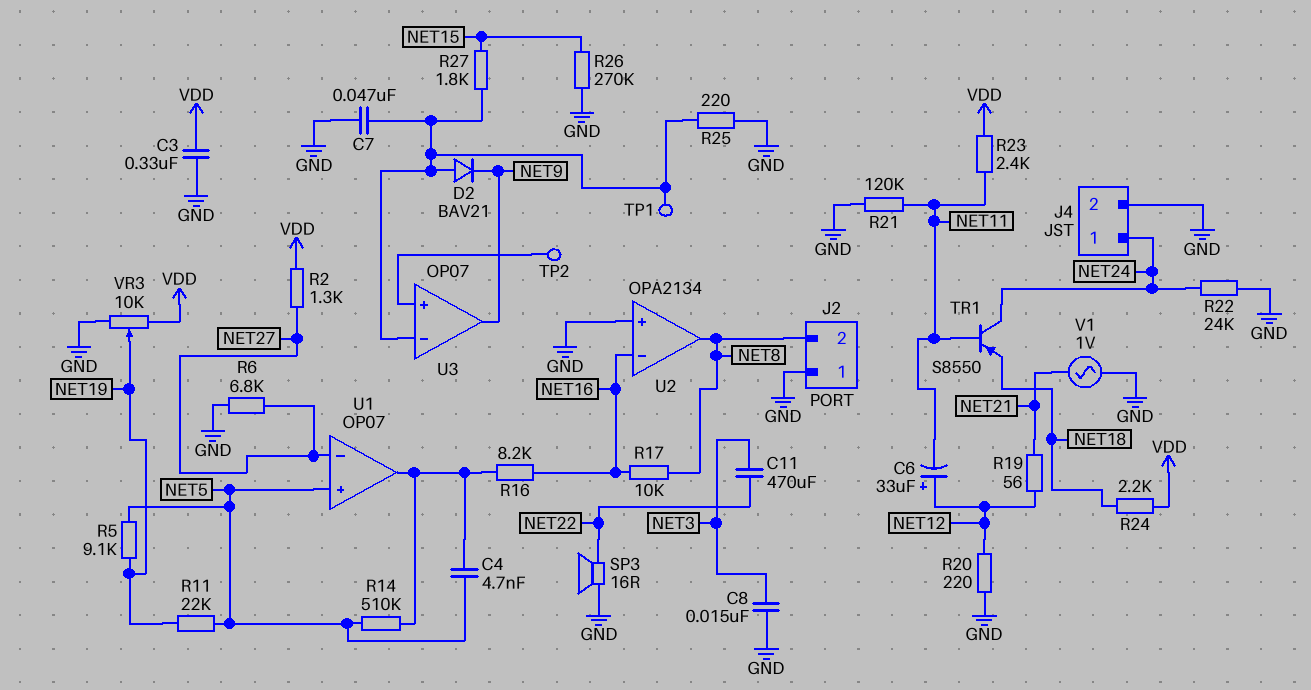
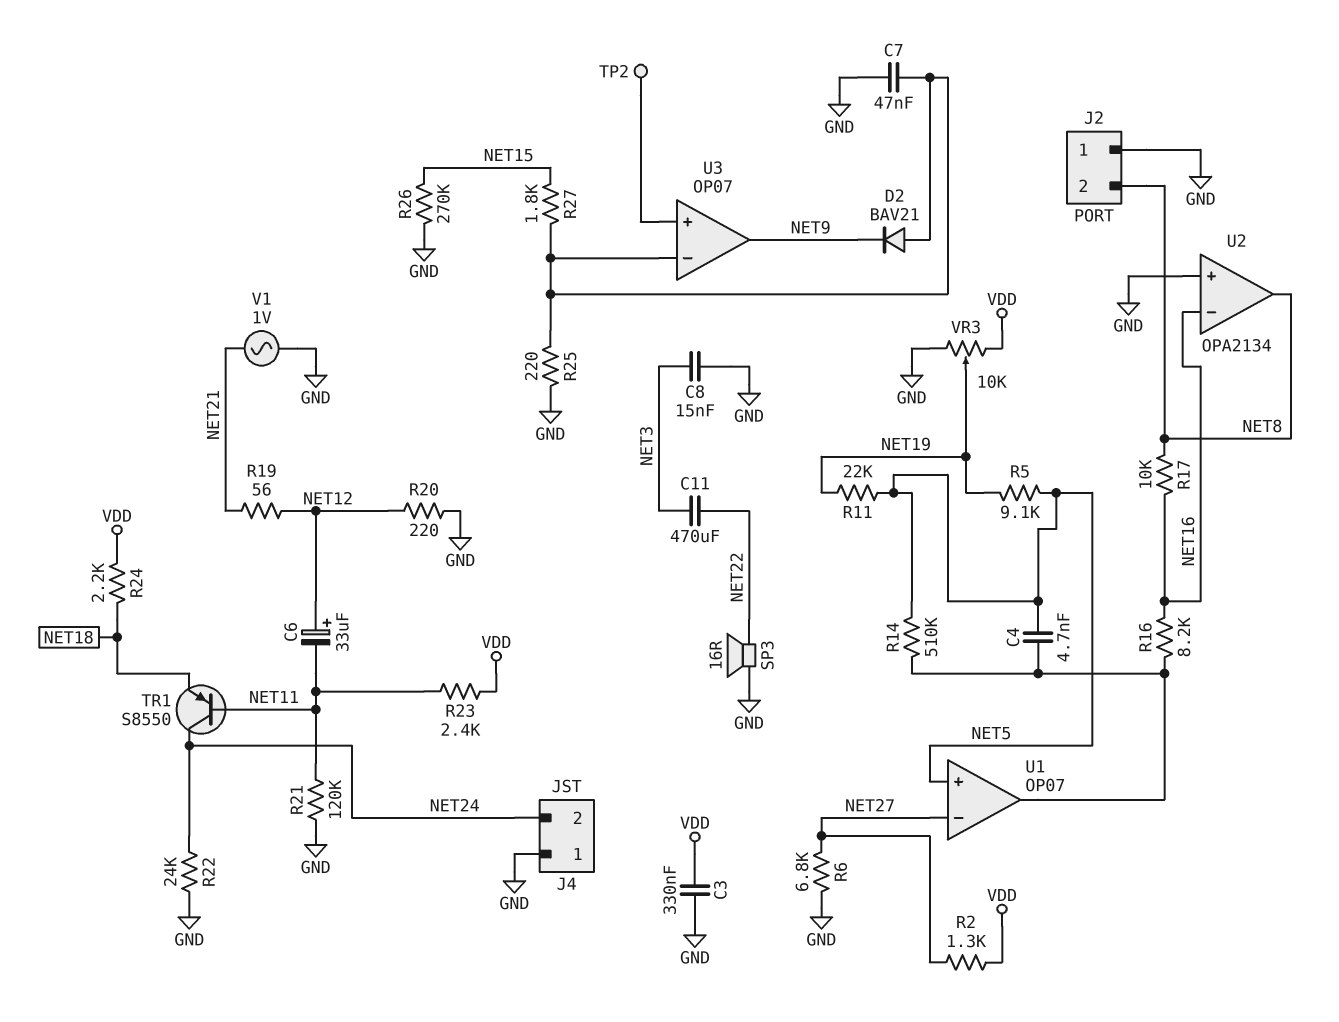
J4 pin 1: NET24 -> GND
J4 pin 2: GND -> NET24
TP1: test point (U3/in-) -> none

